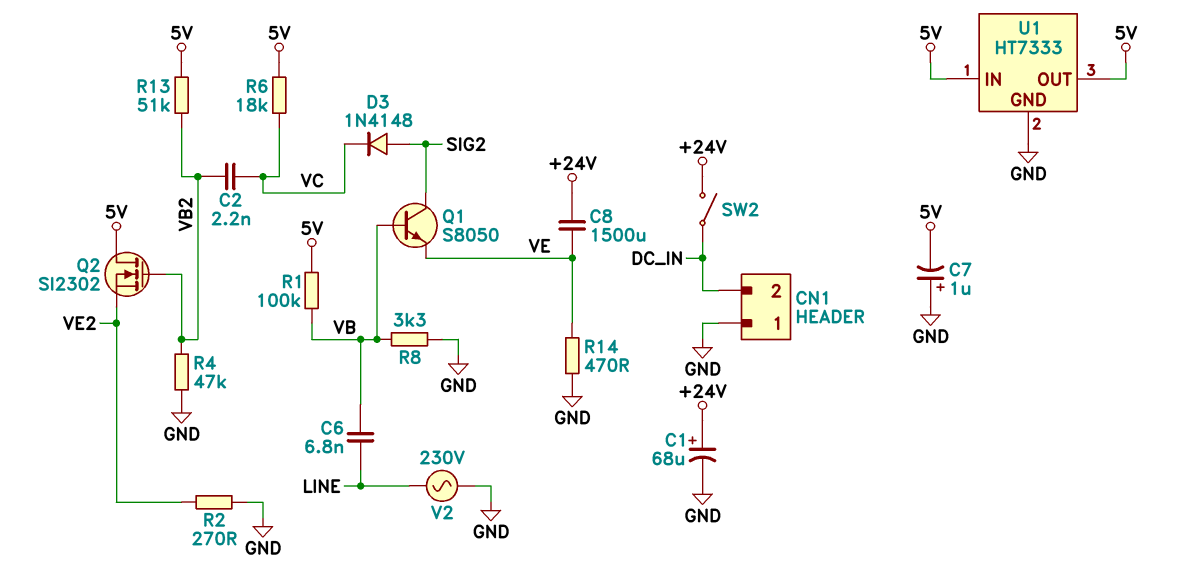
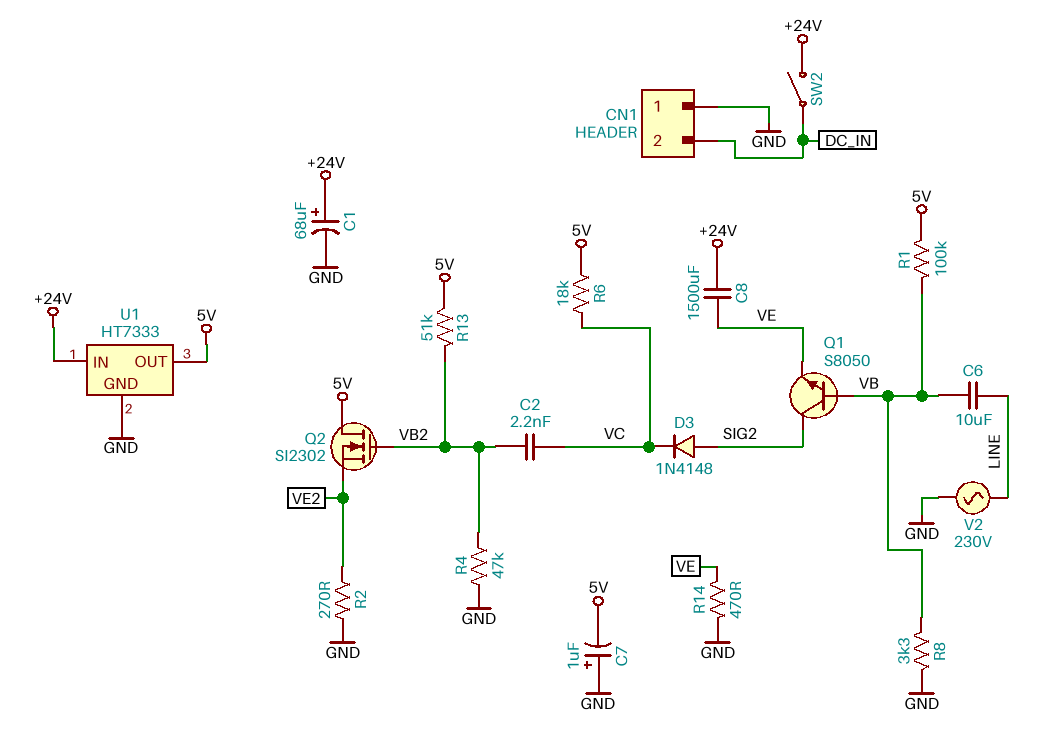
C6: 6.8nF (LINE, VB) -> 10uF (LINE, VB)
U1 pin IN: 5V -> +24V

